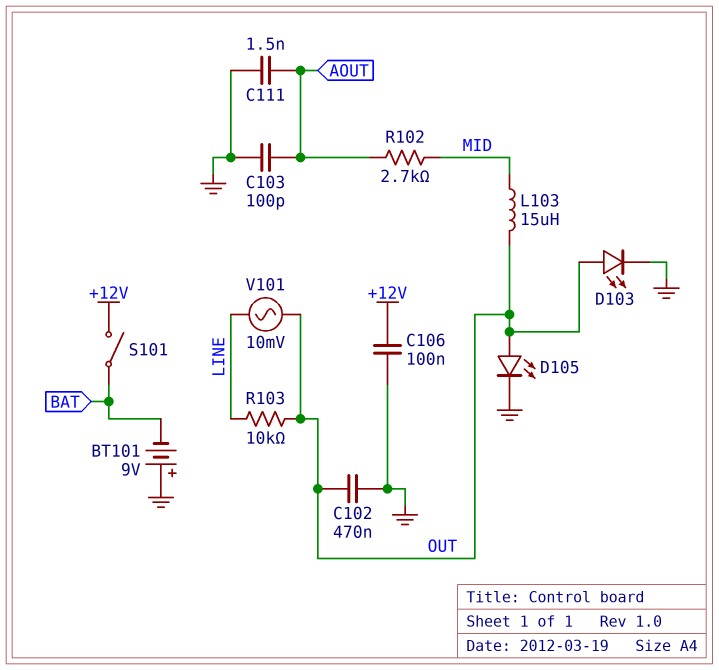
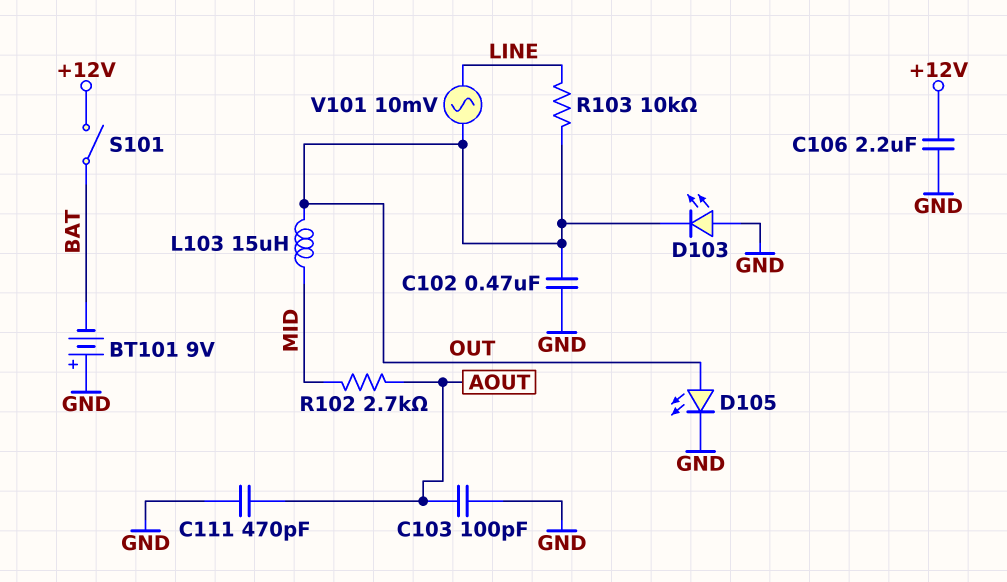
C106: 100nF (+12V, GND) -> 2.2uF (+12V, GND)
C111: 1.5nF (AOUT, GND) -> 470pF (AOUT, GND)
D103: LED (A OUT, K GND) -> LED (A GND, K OUT)

